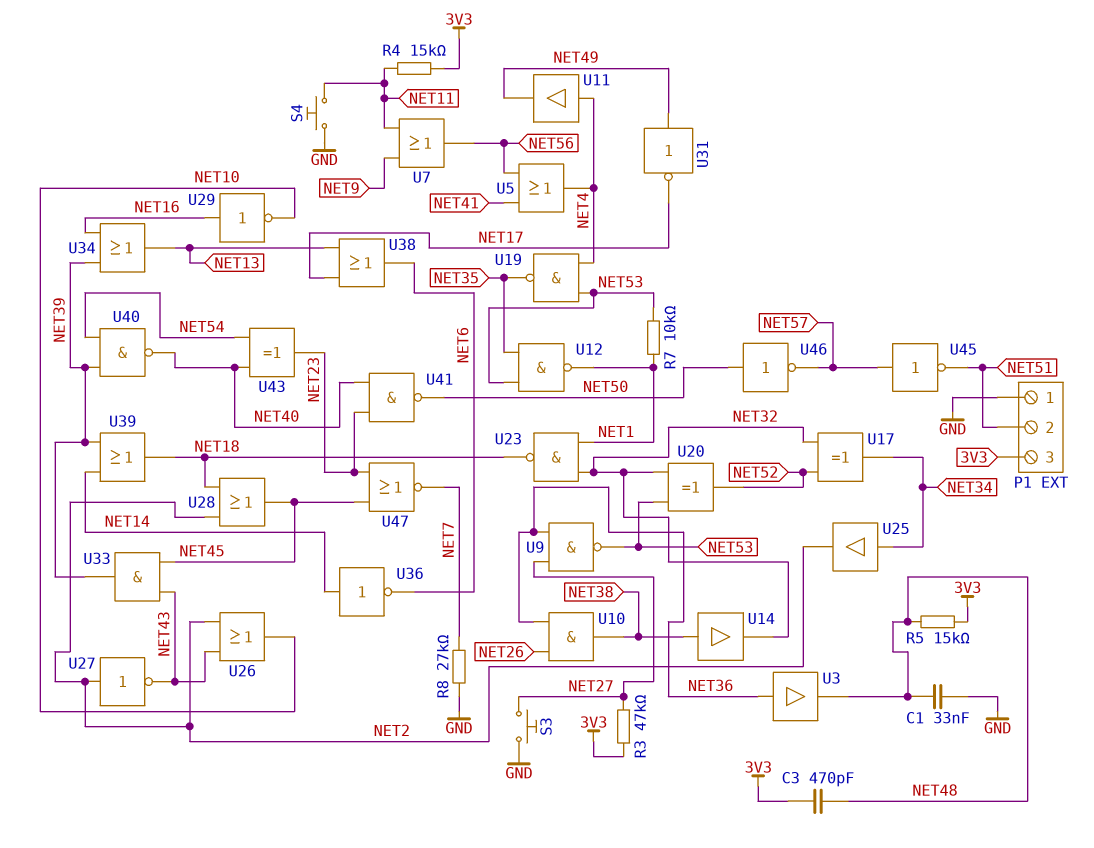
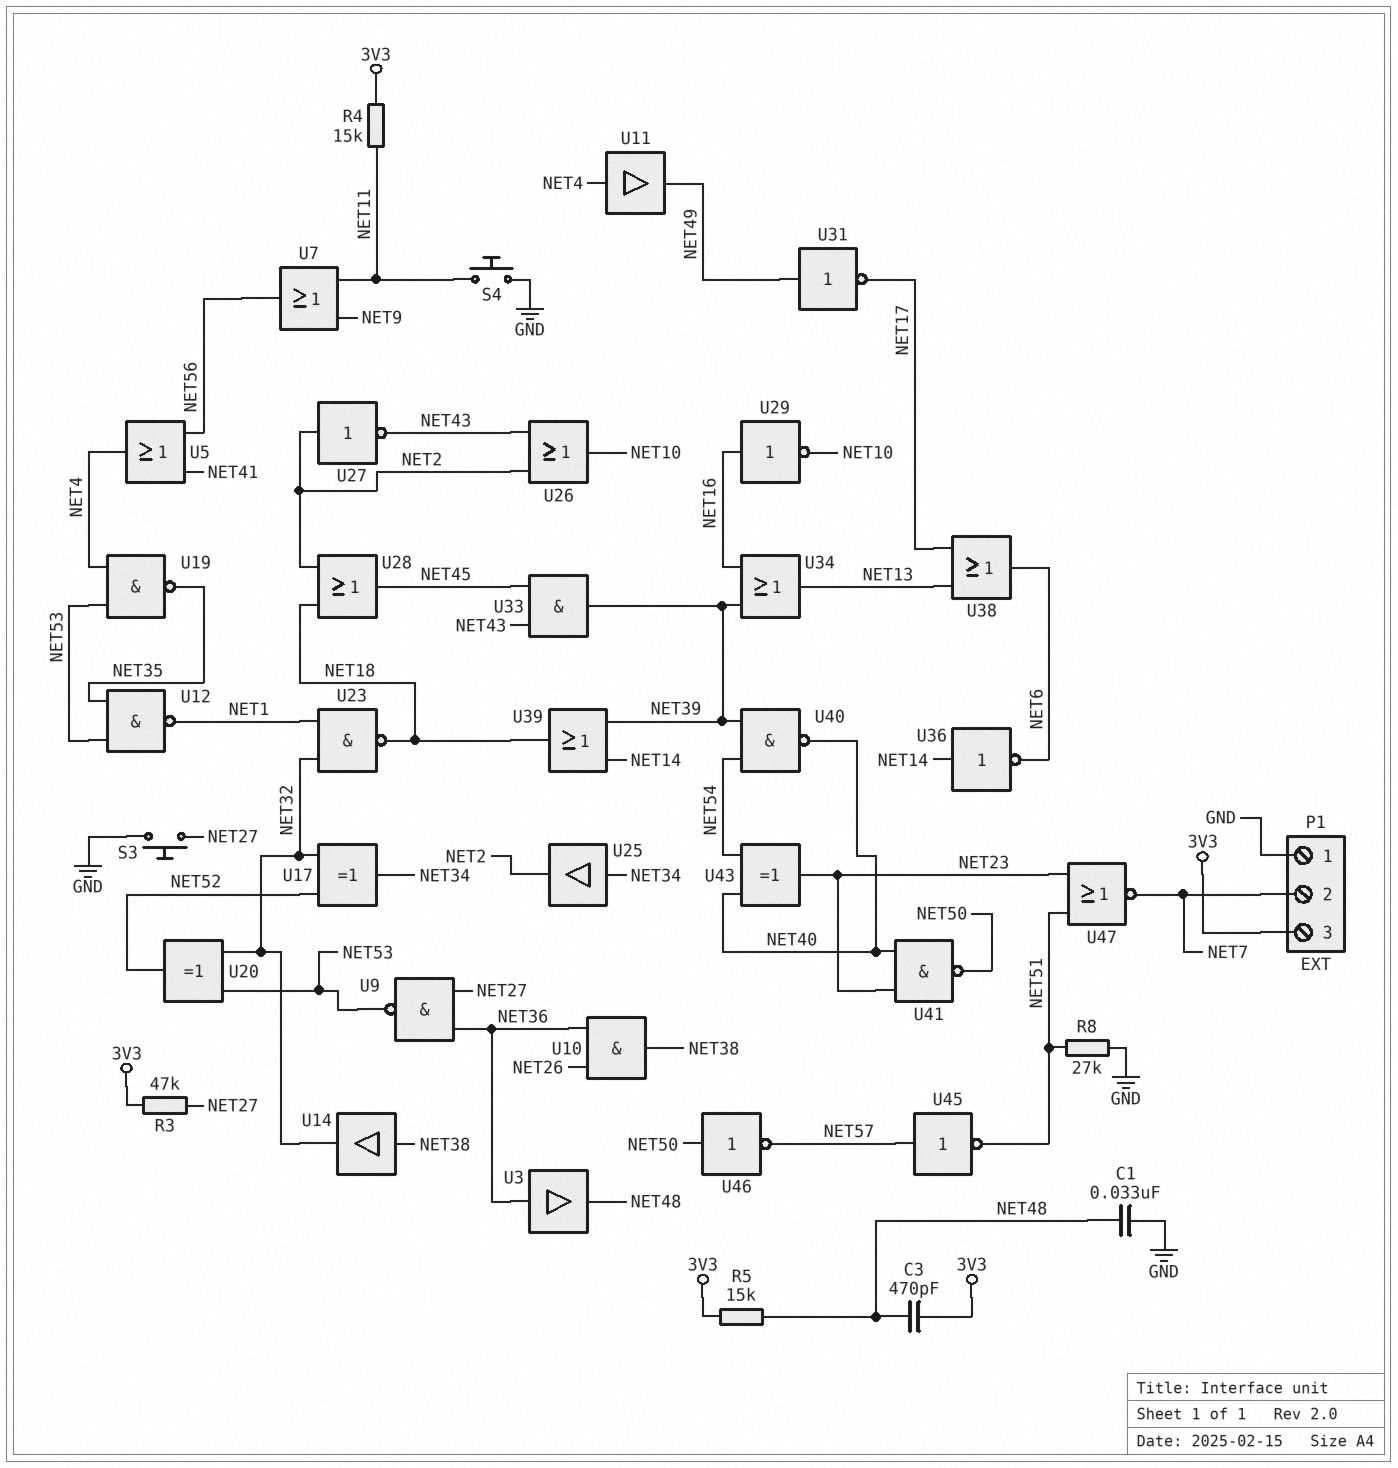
P1 pin 2: NET51 -> NET7
R7: 10k (NET1, NET53) -> none
R8: 27k (GND, NET7) -> 27k (GND, NET51)
U47: NOR (in NET23, in NET45, out NET7) -> NOR (in NET23, in NET51, out NET7)

